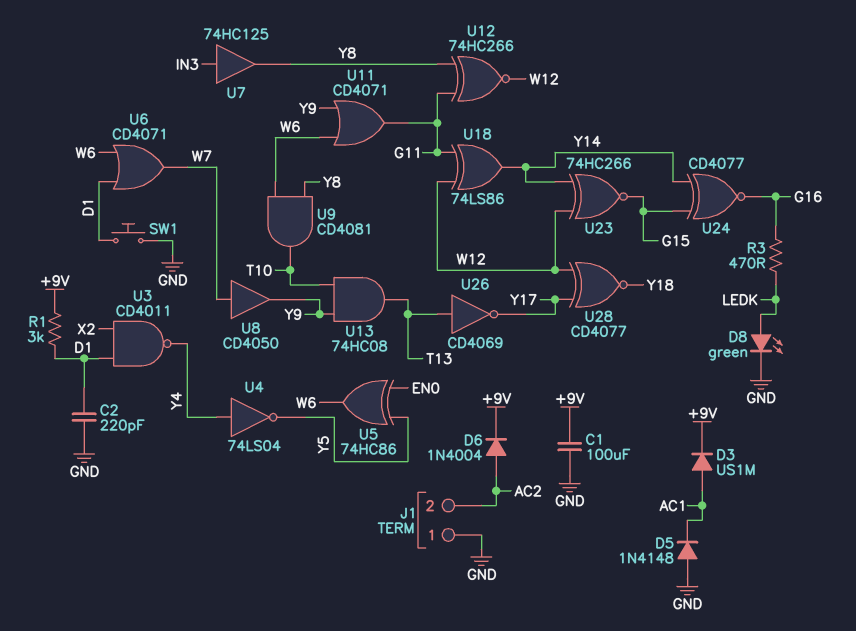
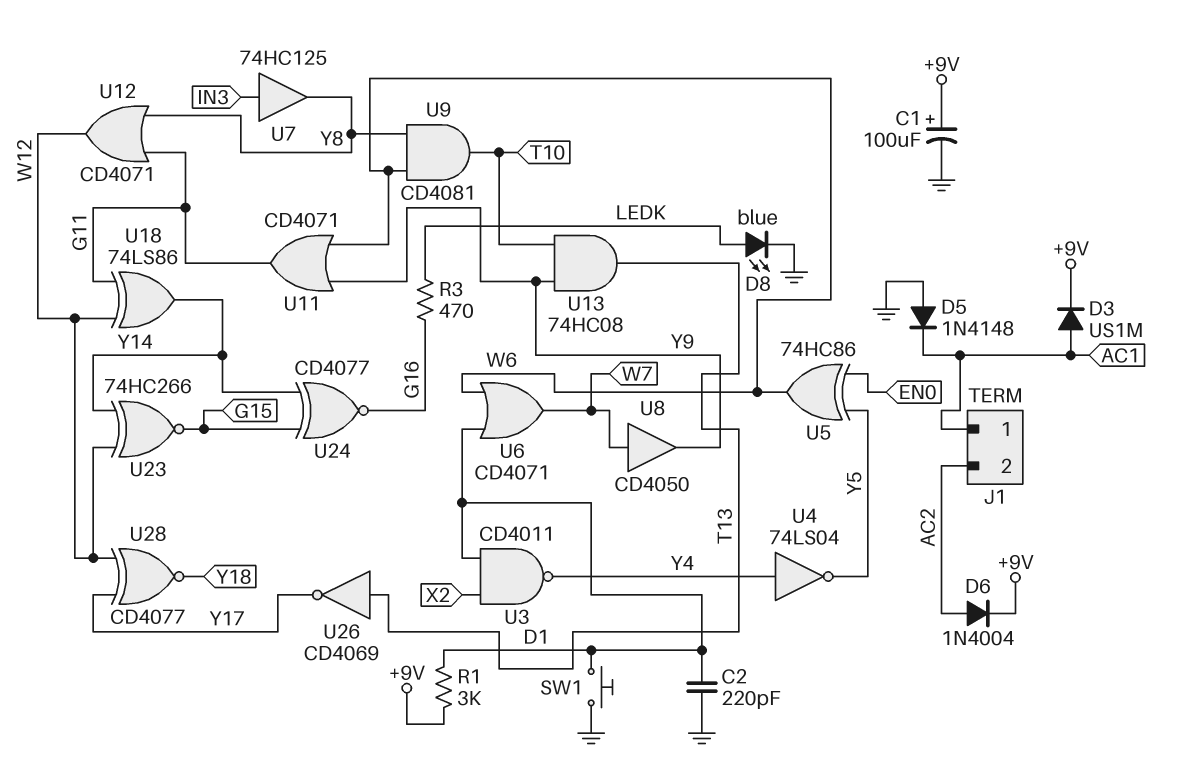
C1: 100uF (+9V, GND) -> 100uF (plus +9V, minus GND)
D8: LED green (A LEDK, K GND) -> LED blue (A LEDK, K GND)
J1 pin 1: GND -> AC1
U12: XNOR 74HC266 (in G11, in Y8, out W12) -> OR CD4071 (in G11, in Y8, out W12)

